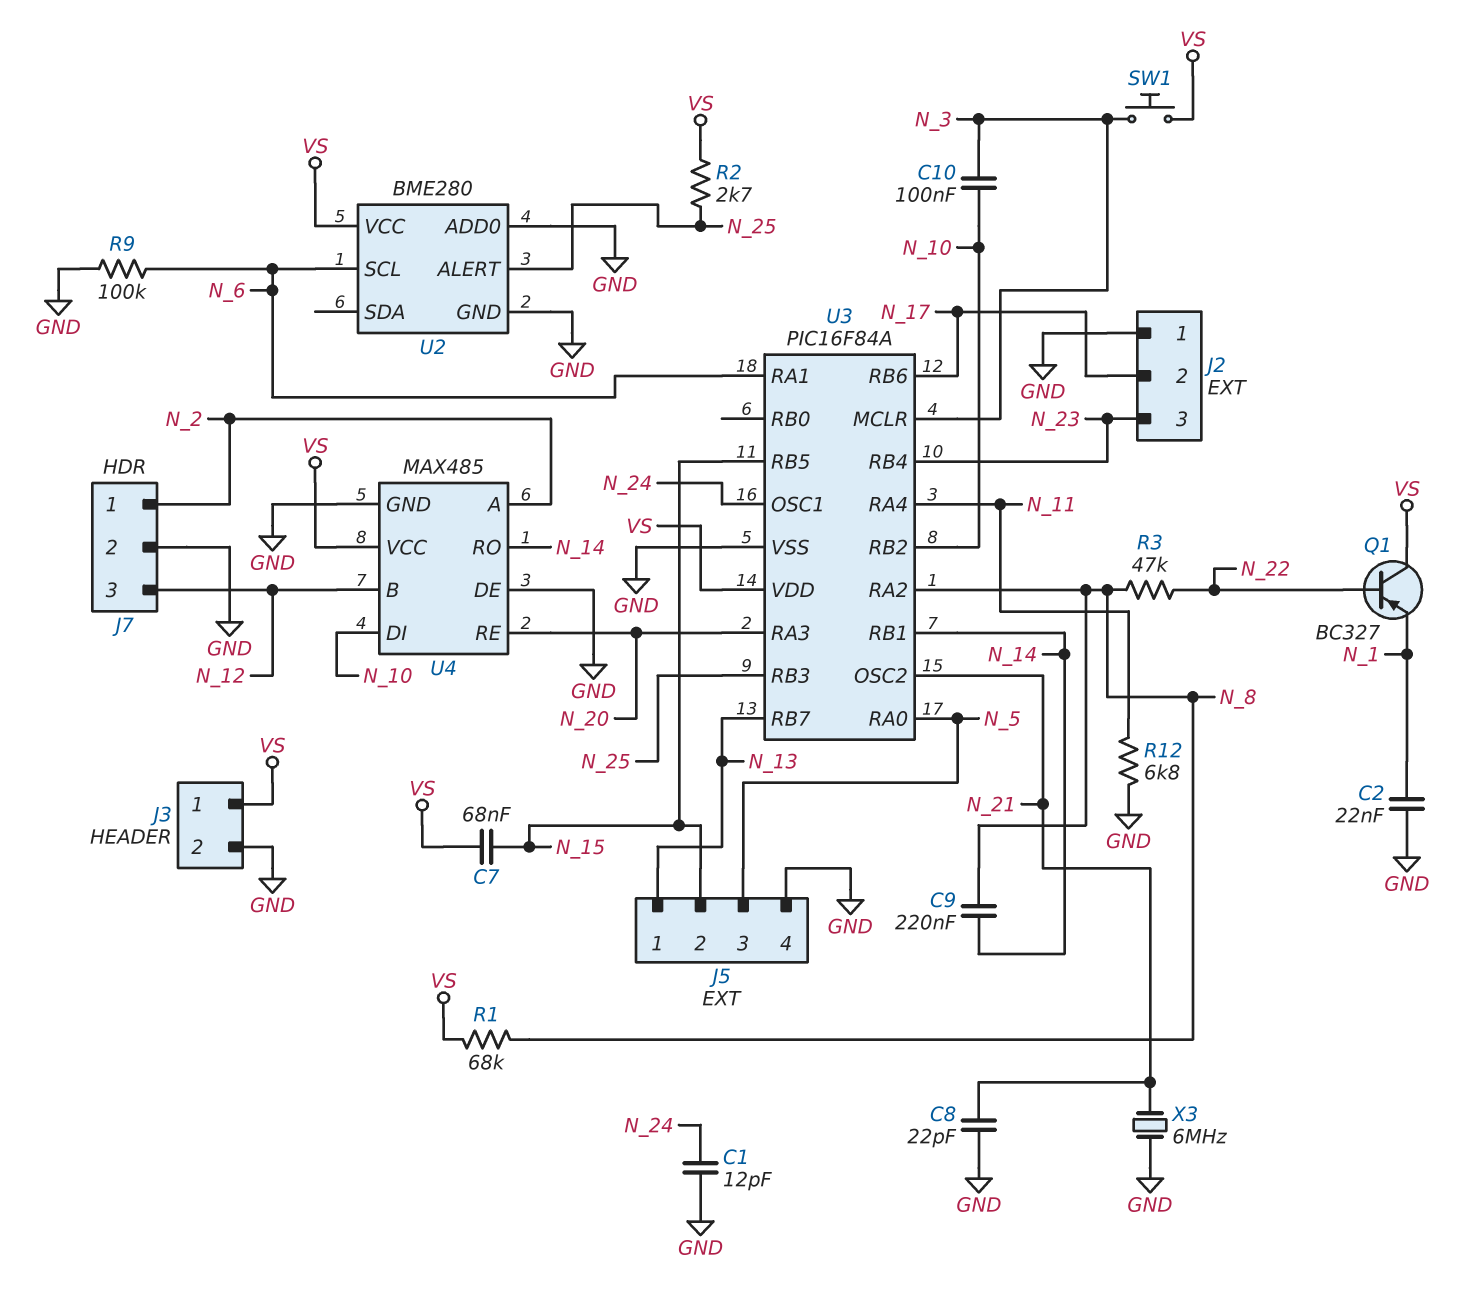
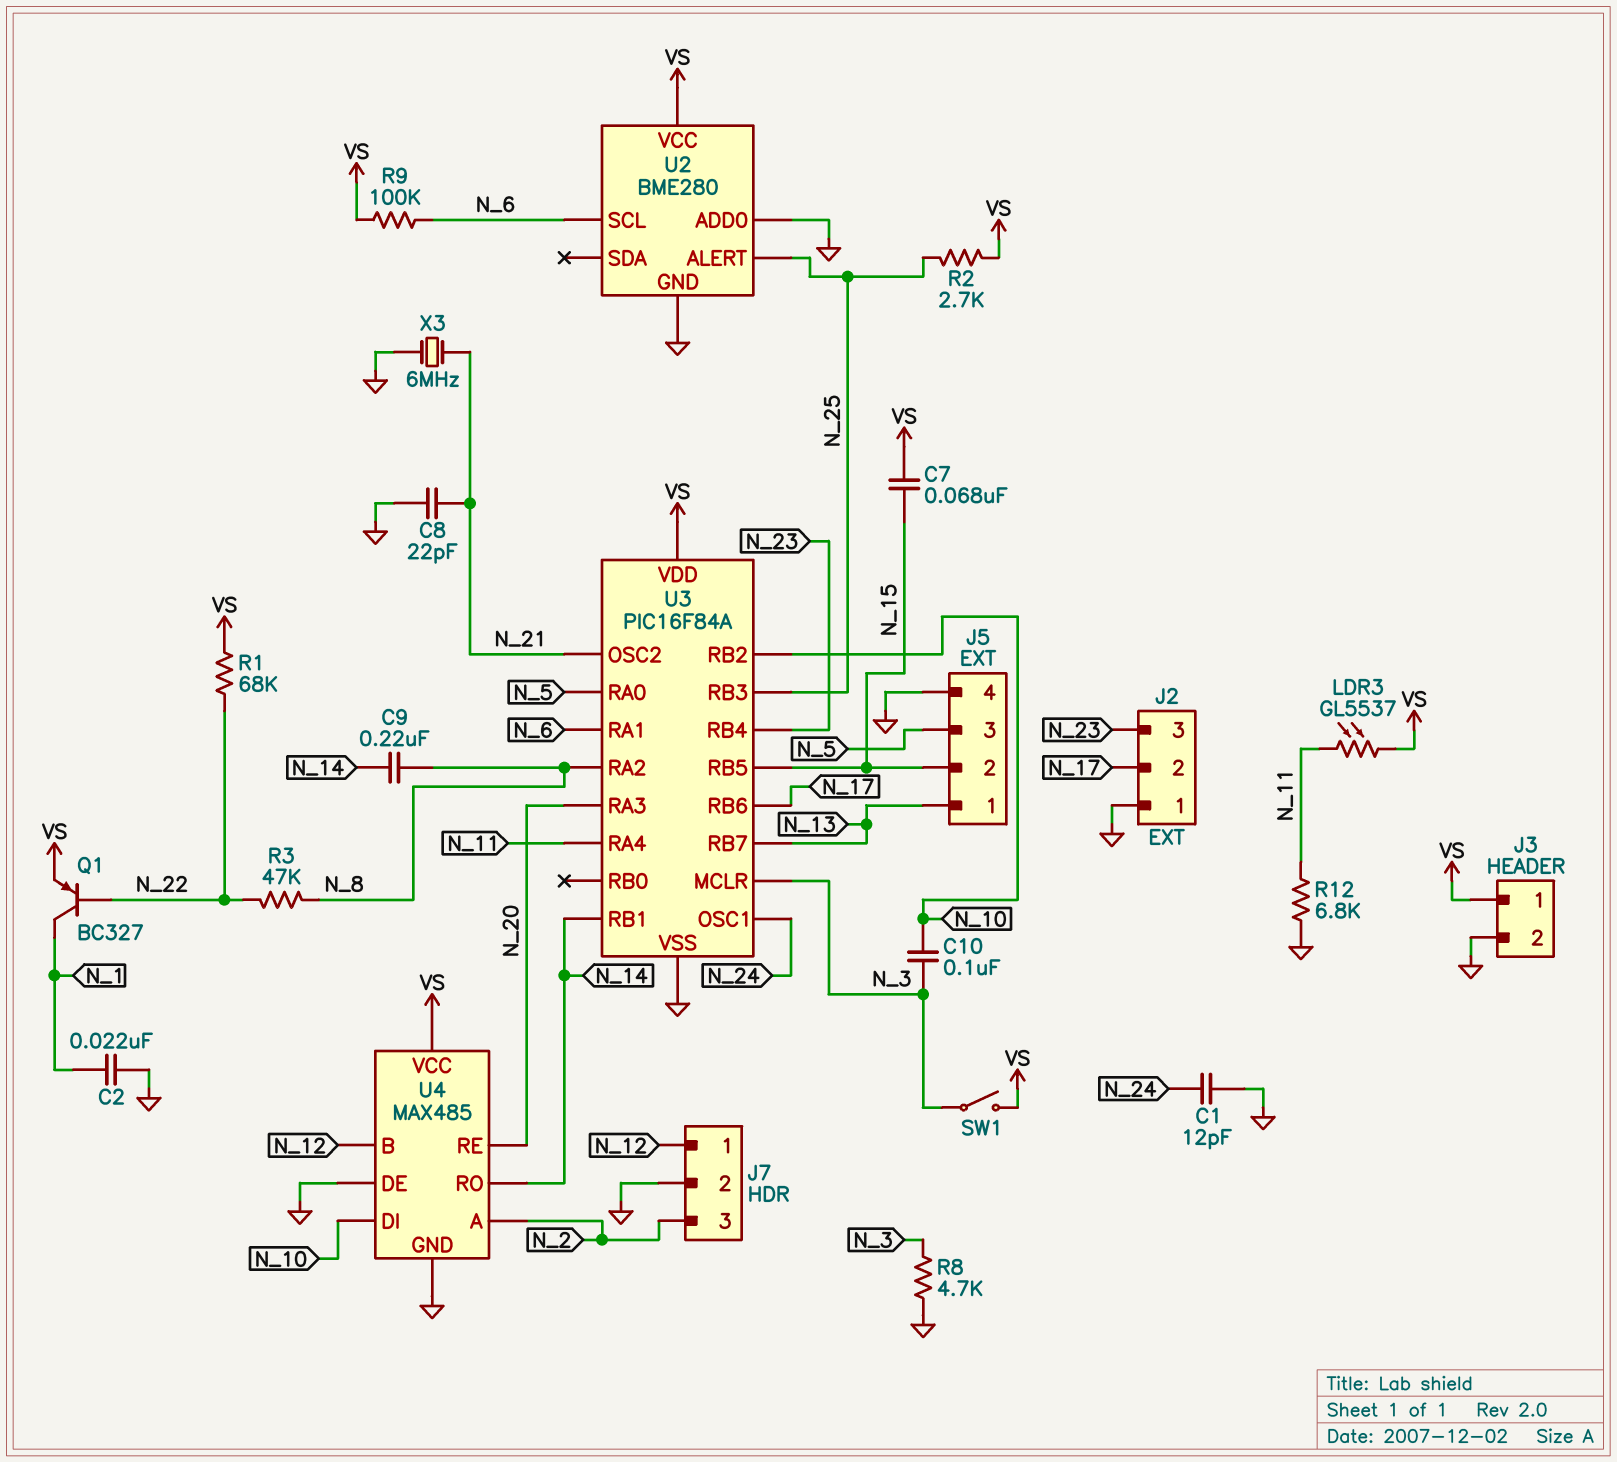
J7 pin 1: N_2 -> N_12
J7 pin 3: N_12 -> N_2
LDR3: none -> GL5537 (N_11, VS)
Q1: PNP BC327 (B N_22, C VS, E N_1) -> PNP BC327 (B N_22, C N_1, E VS)
R1: 68k (N_8, VS) -> 68k (N_22, VS)
R8: none -> 4.7k (GND, N_3)
R9: 100k (GND, N_6) -> 100k (N_6, VS)
SW1: button (N_3, VS) -> switch (N_3, VS)

